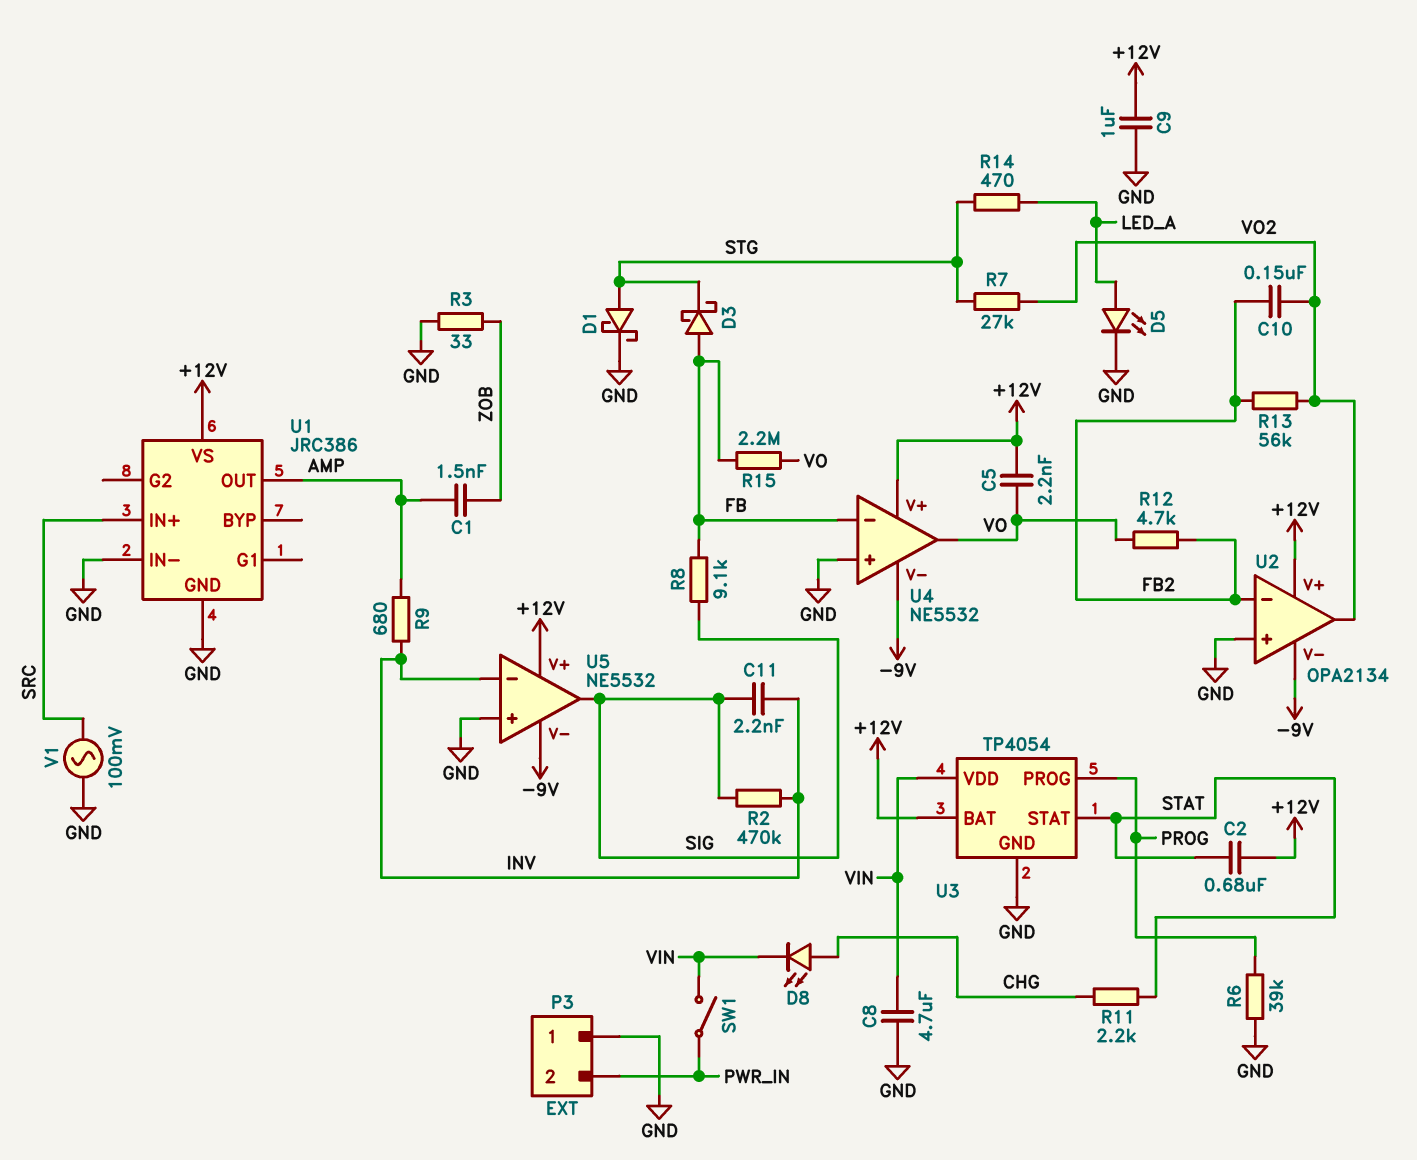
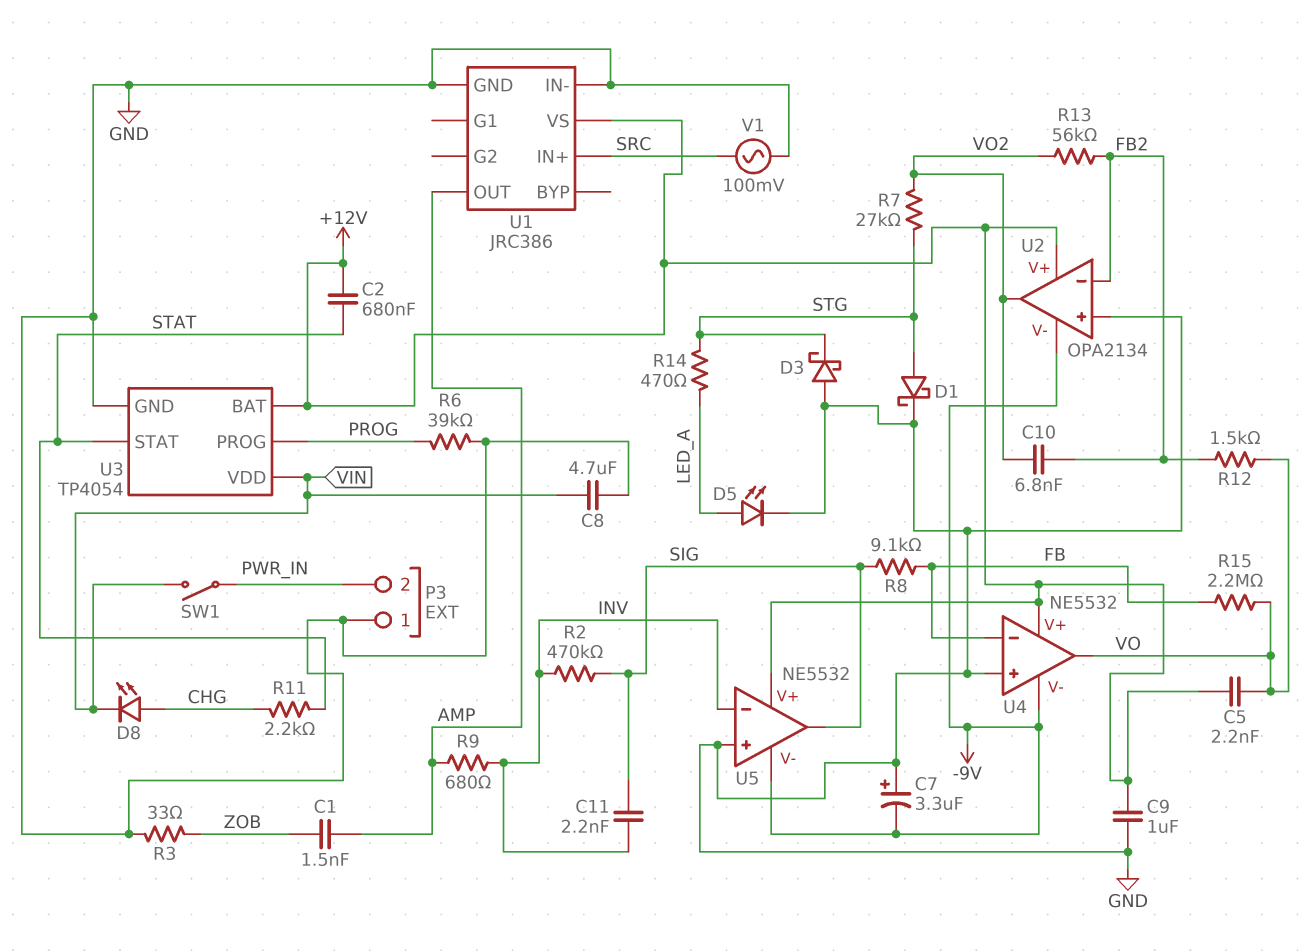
C7: none -> 3.3uF (plus GND, minus -9V)
C10: 150nF (FB2, VO2) -> 6.8nF (FB2, VO2)
D3: schottky (A FB, K STG) -> schottky (A GND, K STG)
R12: 4.7k (FB2, VO) -> 1.5k (FB2, VO)

